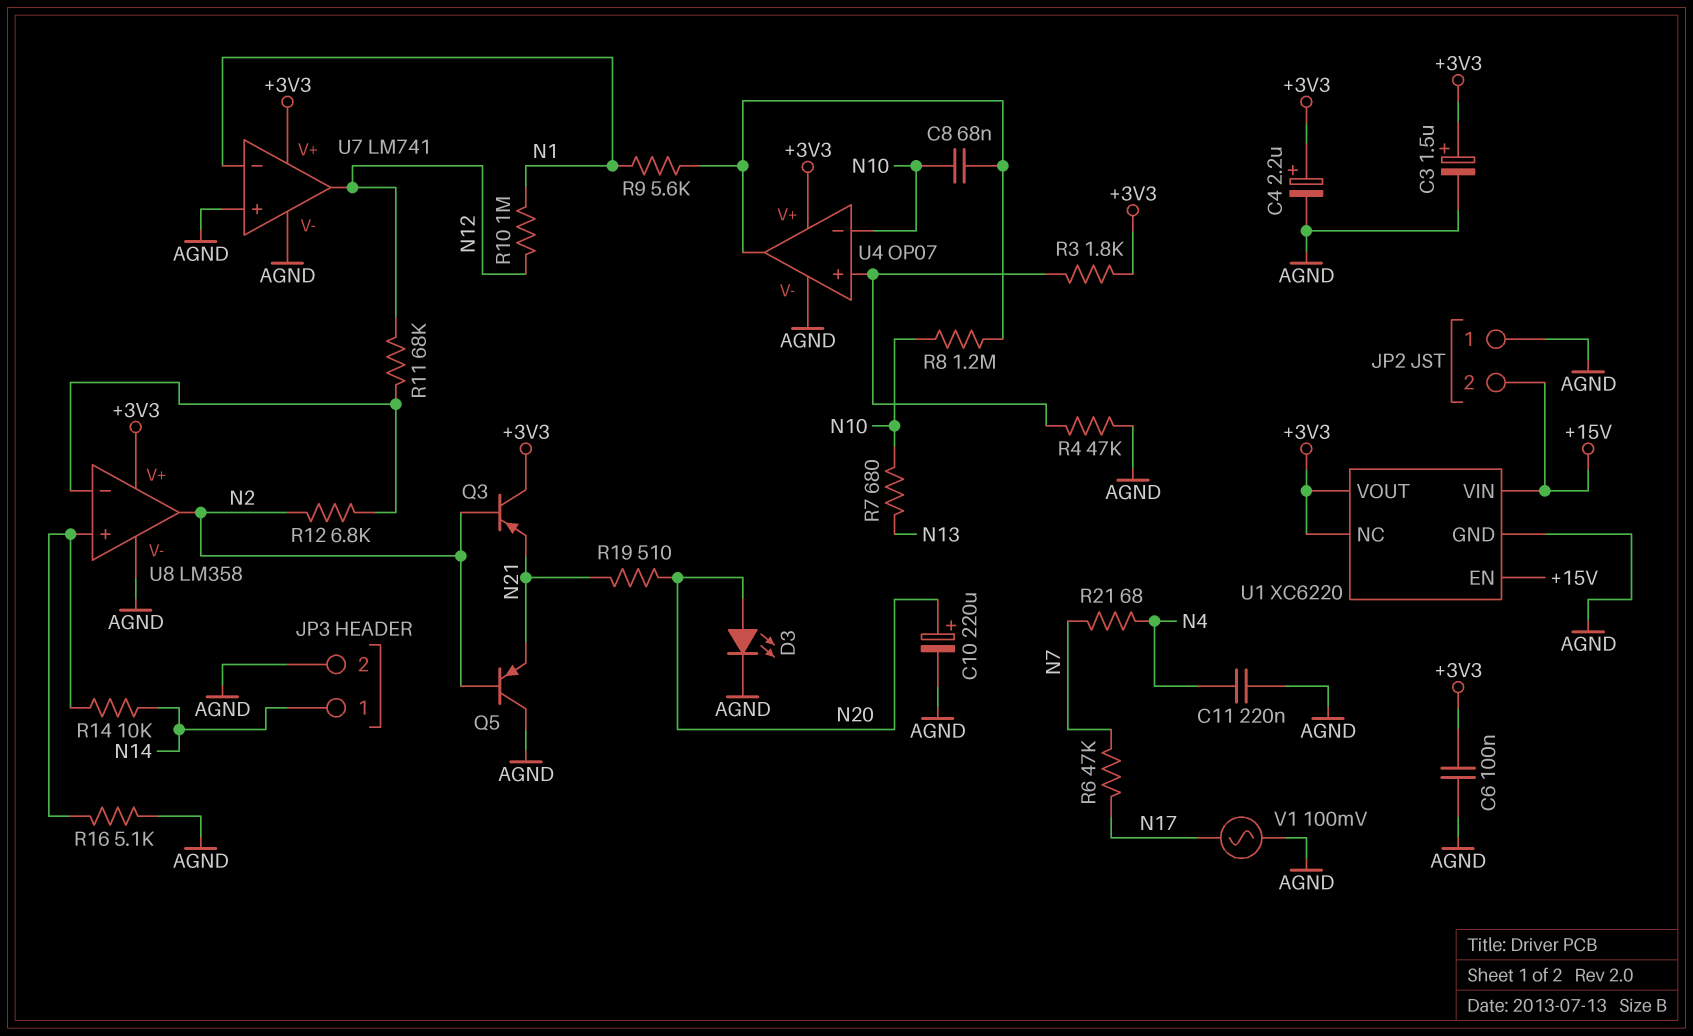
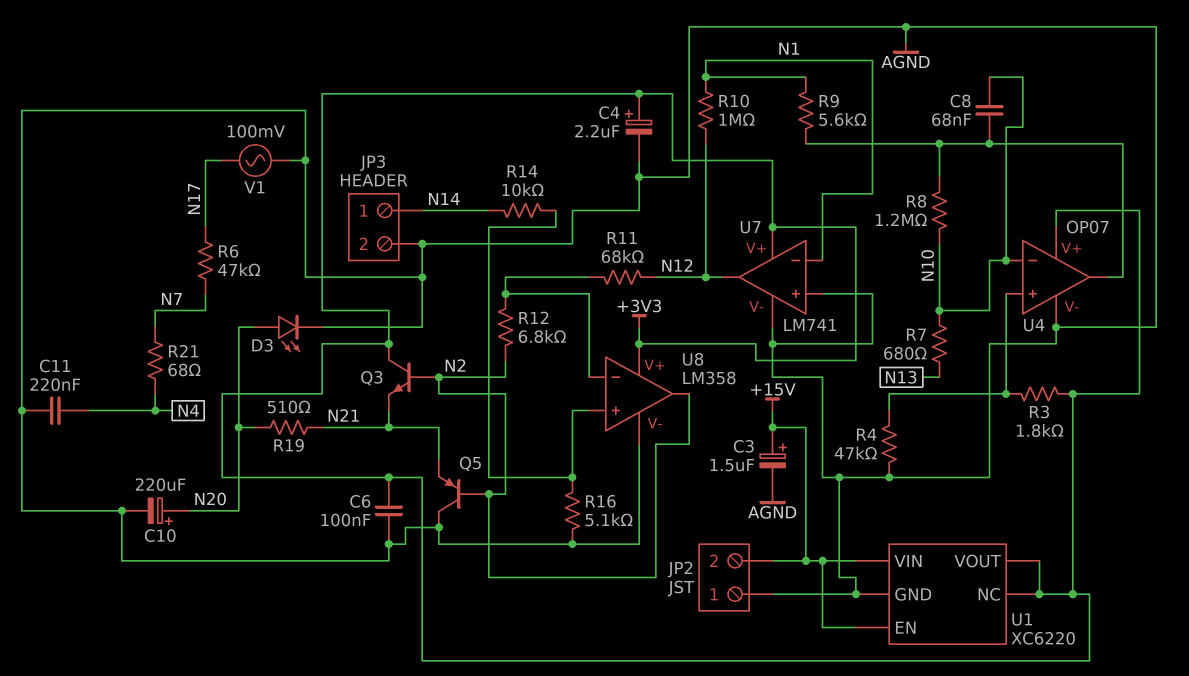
C3: 1.5uF (plus +3V3, minus AGND) -> 1.5uF (plus +15V, minus AGND)
Q3: PNP (B N2, C +3V3, E N21) -> NPN (B N2, C +3V3, E N21)

